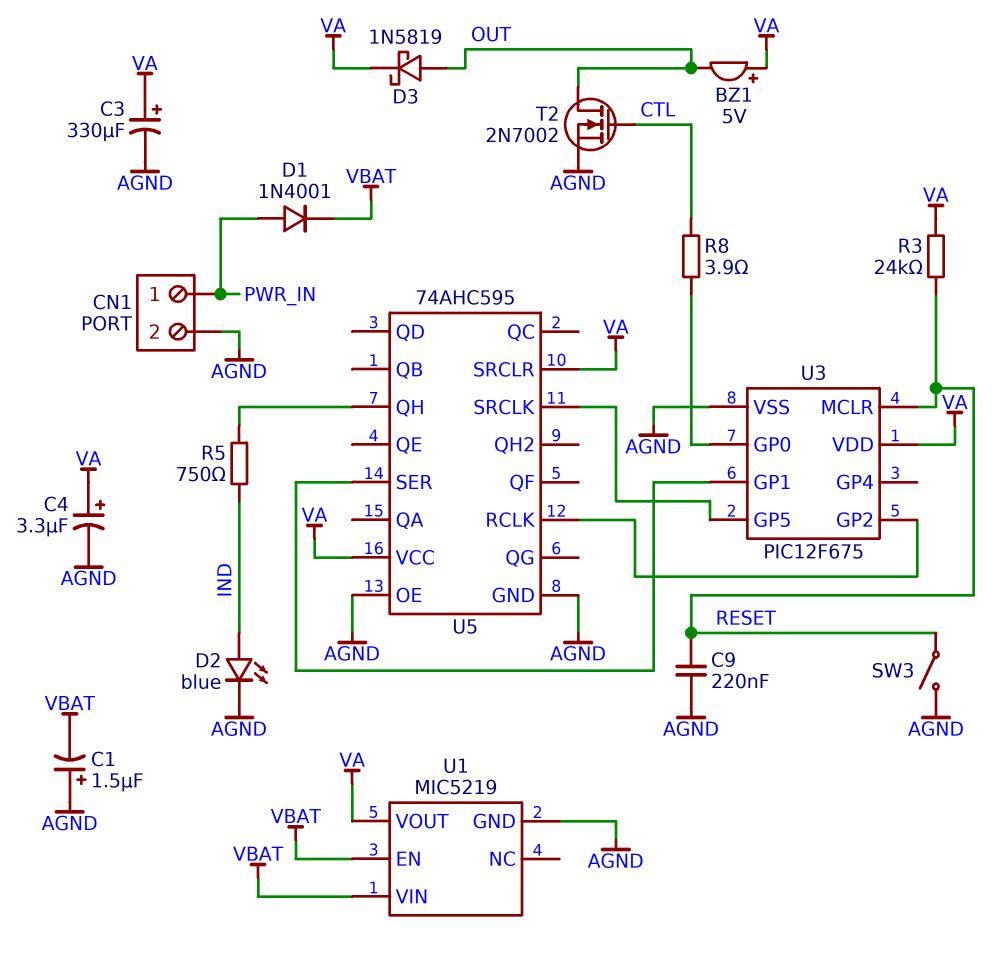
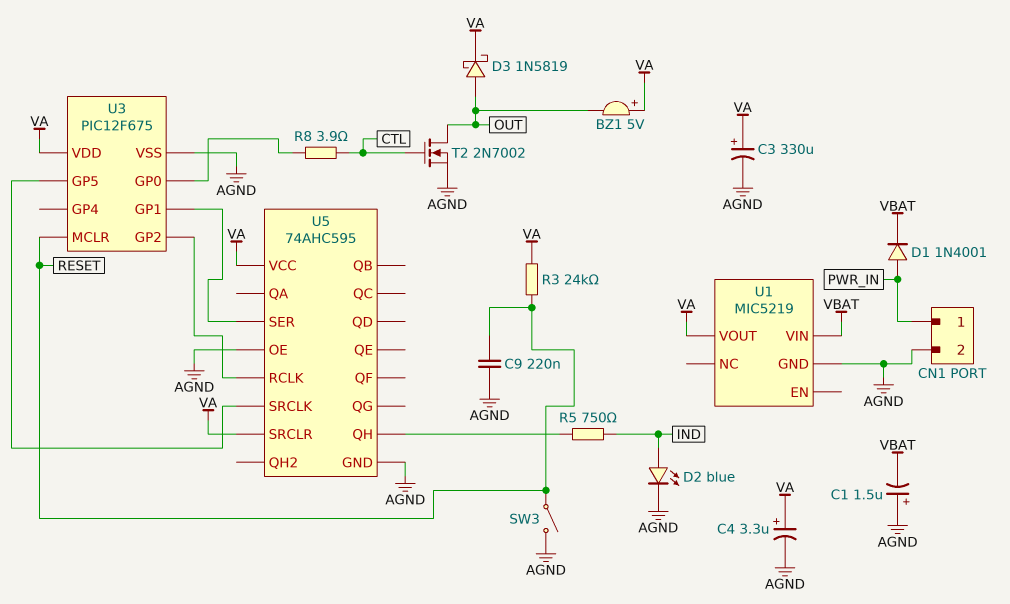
U1 pin EN: VBAT -> none

